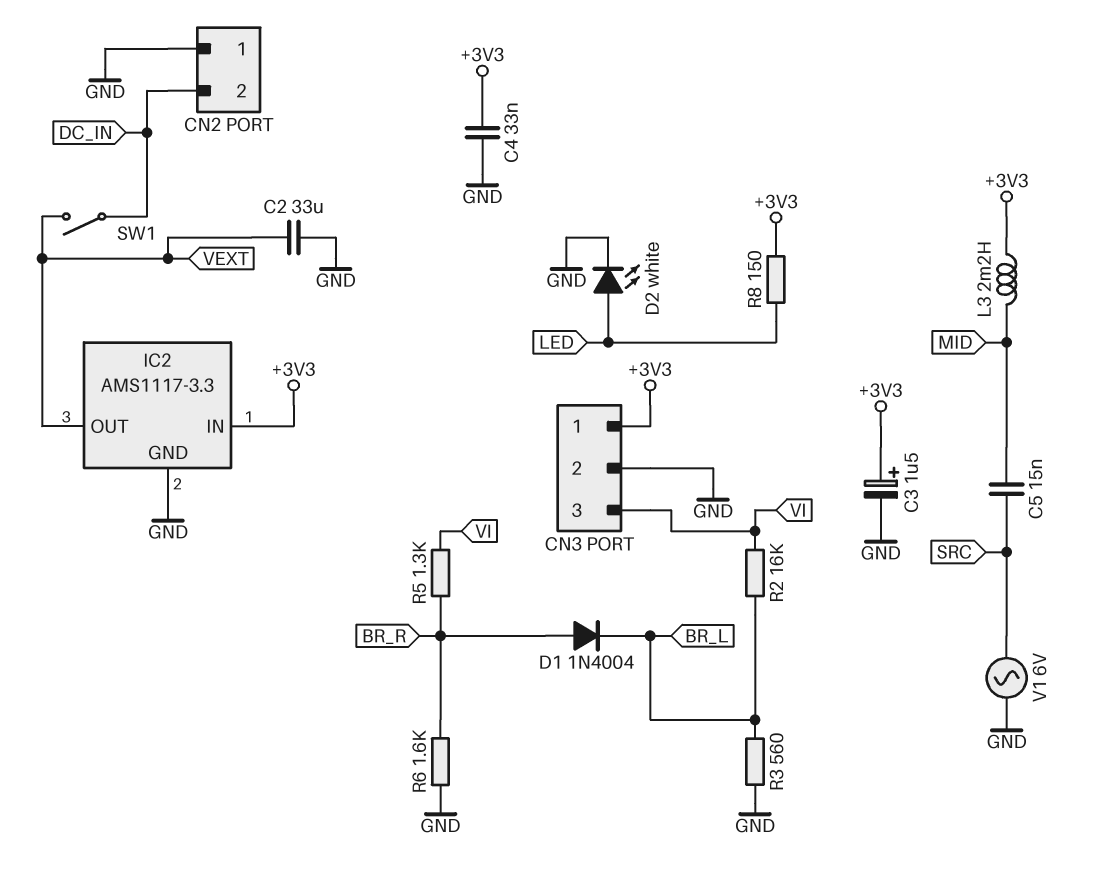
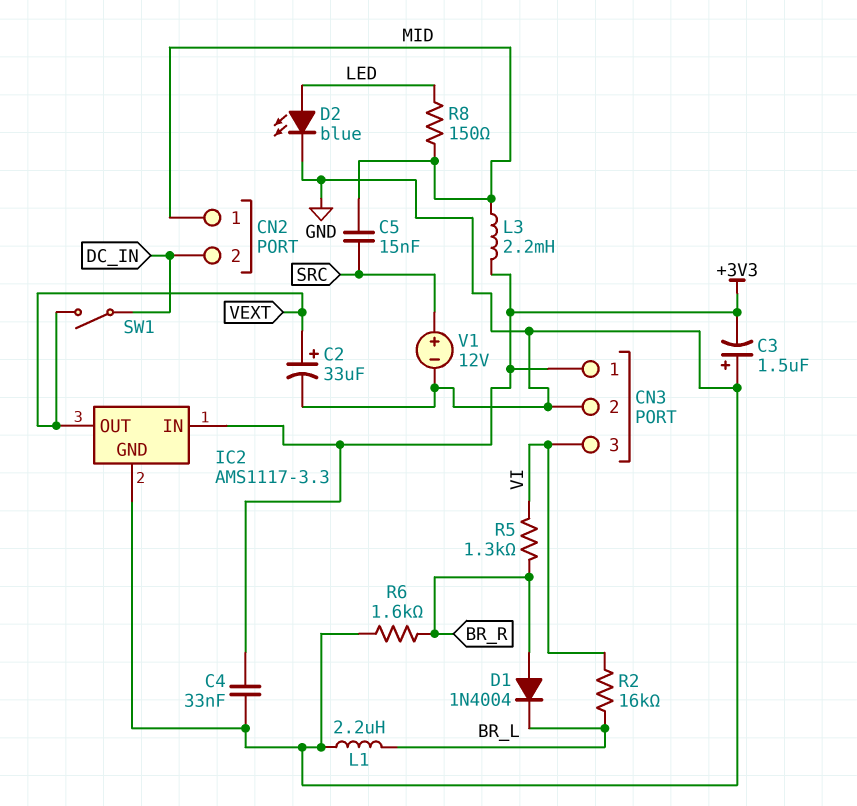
C2: 33uF (GND, VEXT) -> 33uF (plus VEXT, minus GND)
C3: 1.5uF (plus +3V3, minus GND) -> 1.5uF (plus GND, minus +3V3)
CN2 pin 1: GND -> MID
D2: LED white (A LED, K GND) -> LED blue (A LED, K GND)
L1: none -> 2.2uH (BR_L, GND)
R3: 560 (BR_L, GND) -> none
R8: 150 (+3V3, LED) -> 150 (LED, MID)
V1: AC 6V (GND, SRC) -> 12V (plus SRC, minus GND)

